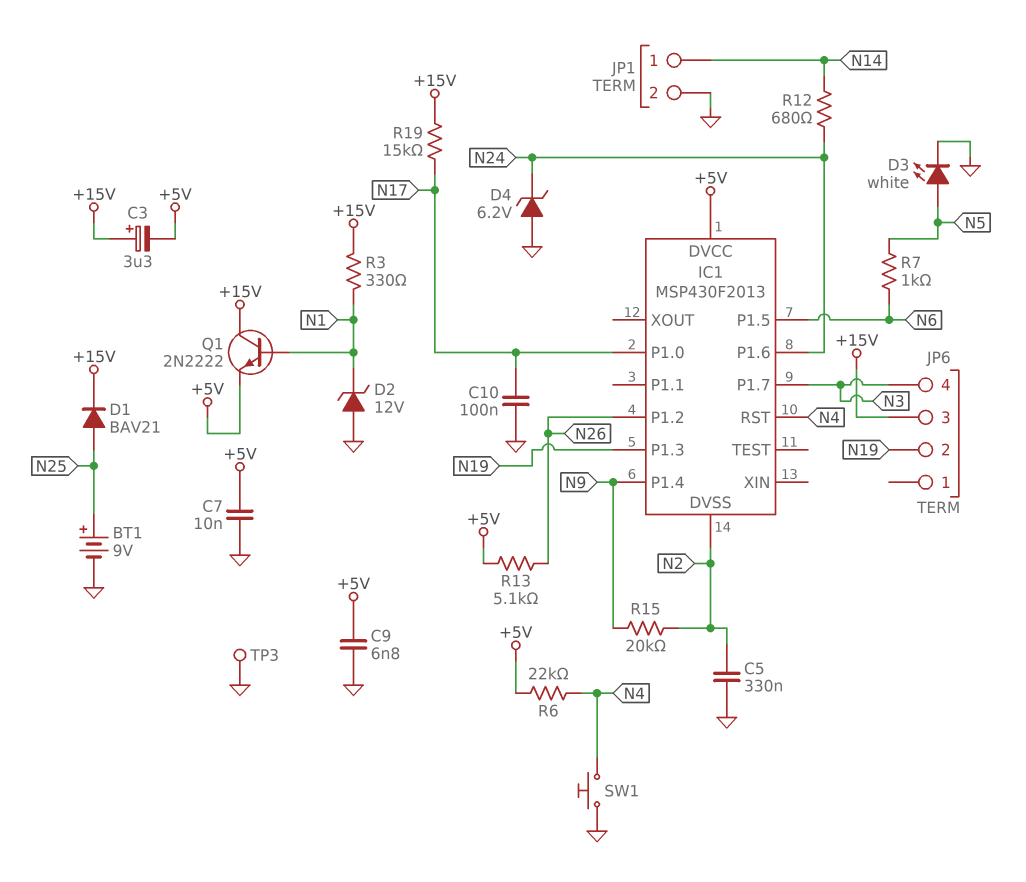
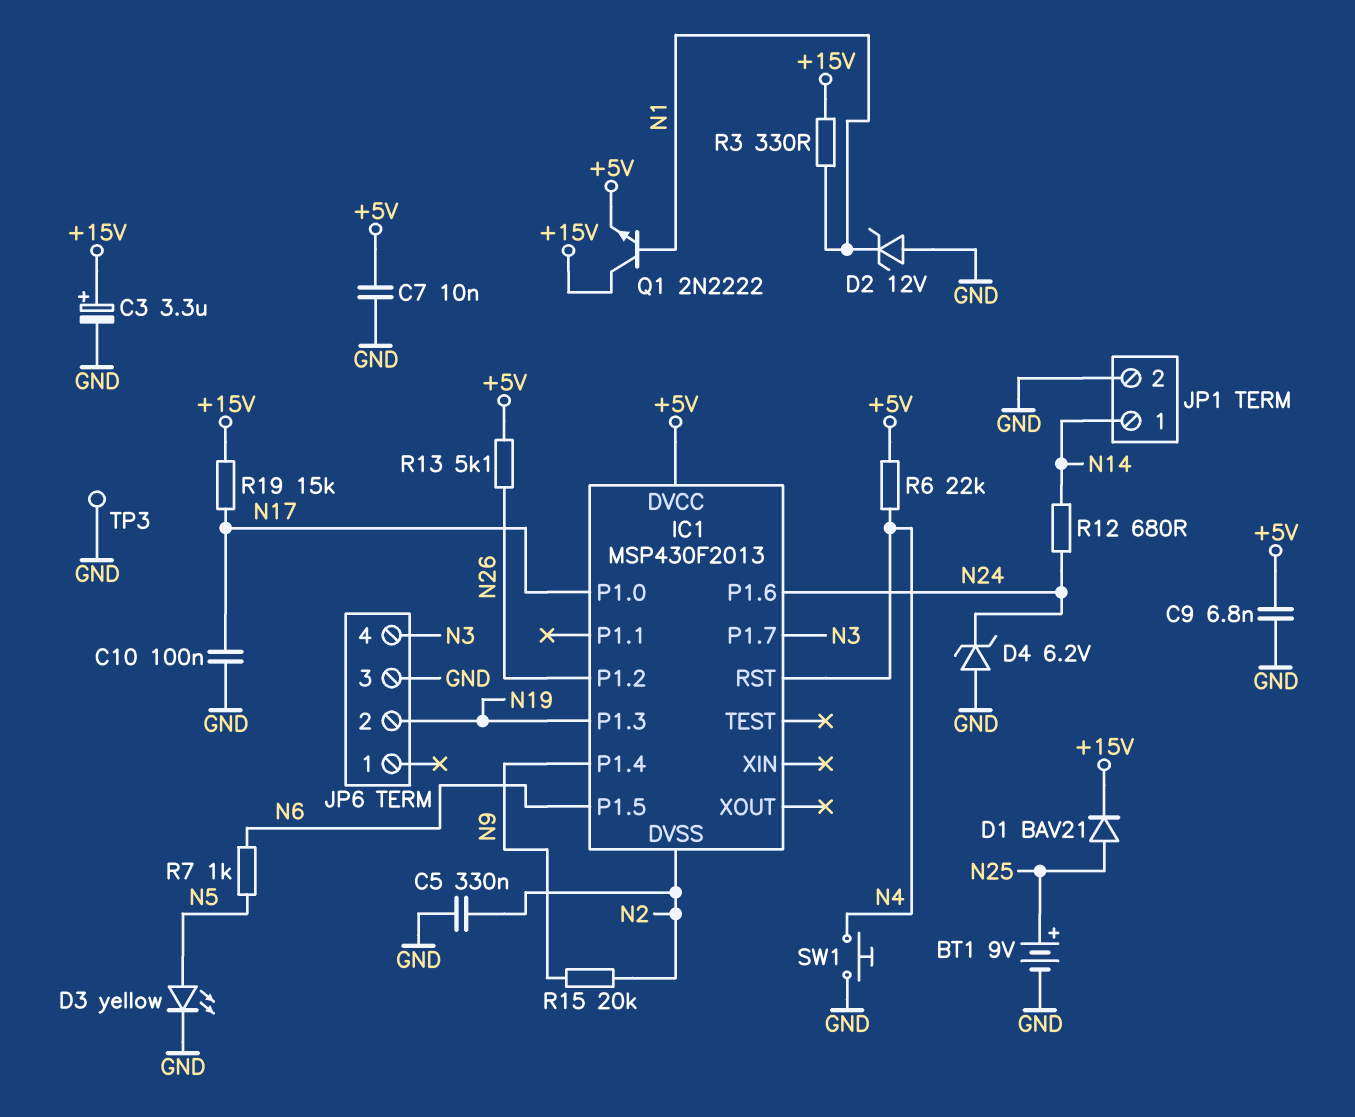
C3: 3.3uF (plus +15V, minus +5V) -> 3.3uF (plus +15V, minus GND)
D3: LED white (A N5, K GND) -> LED yellow (A N5, K GND)
JP6 pin 3: +15V -> GND

